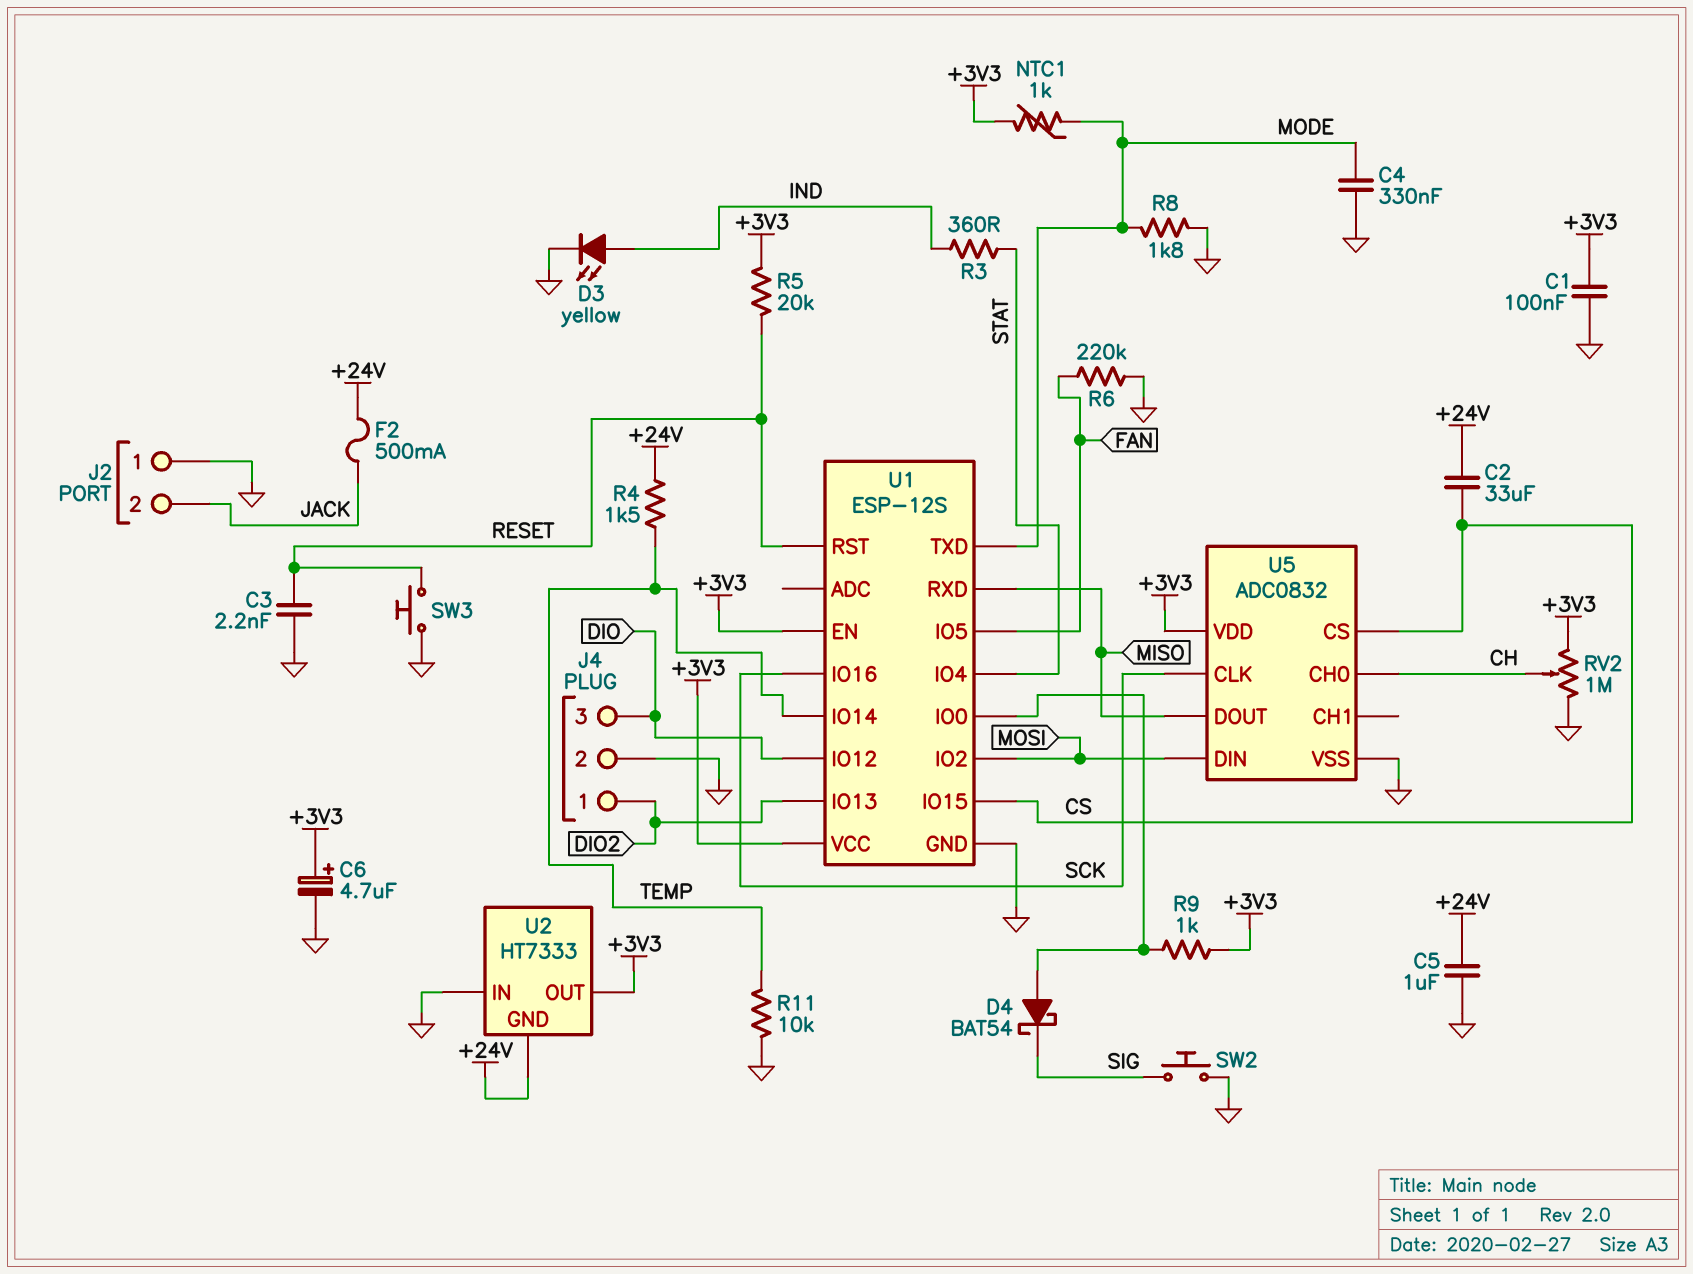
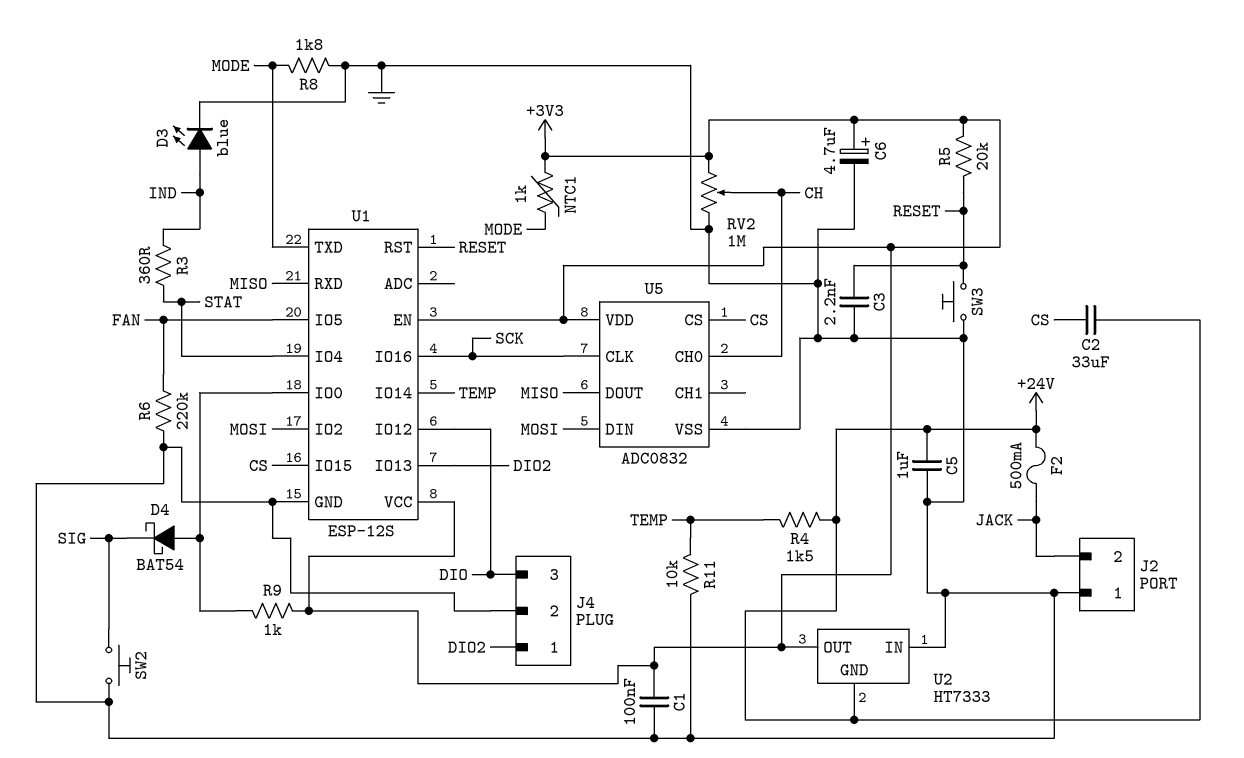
C4: 330nF (GND, MODE) -> none
D3: LED yellow (A IND, K GND) -> LED blue (A IND, K GND)

